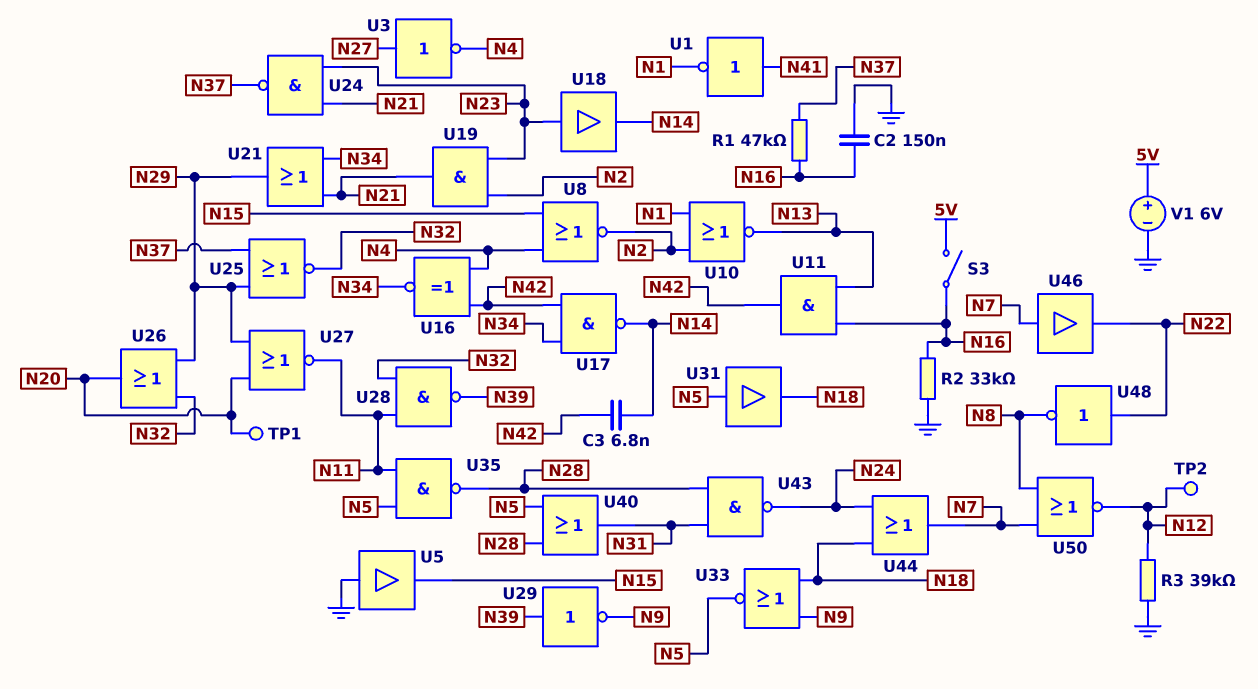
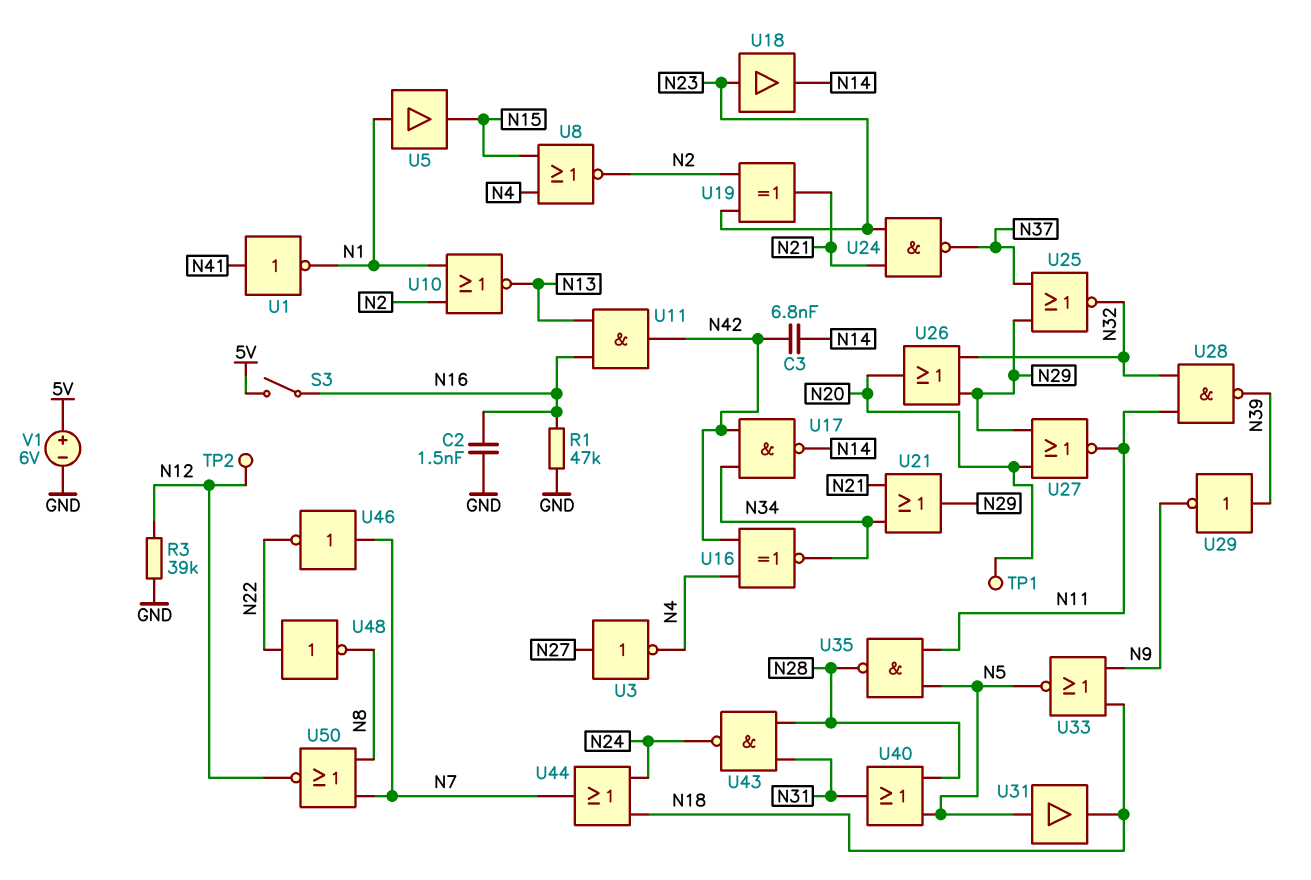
C2: 150nF (GND, N16) -> 1.5nF (GND, N16)
R1: 47k (N16, N37) -> 47k (GND, N16)
R2: 33k (GND, N16) -> none
U5: buffer (in GND, out N15) -> buffer (in N1, out N15)
U19: AND (in N2, in N23, out N21) -> XOR (in N2, in N23, out N21)
U46: buffer (in N7, out N22) -> NOT (in N7, out N22)

